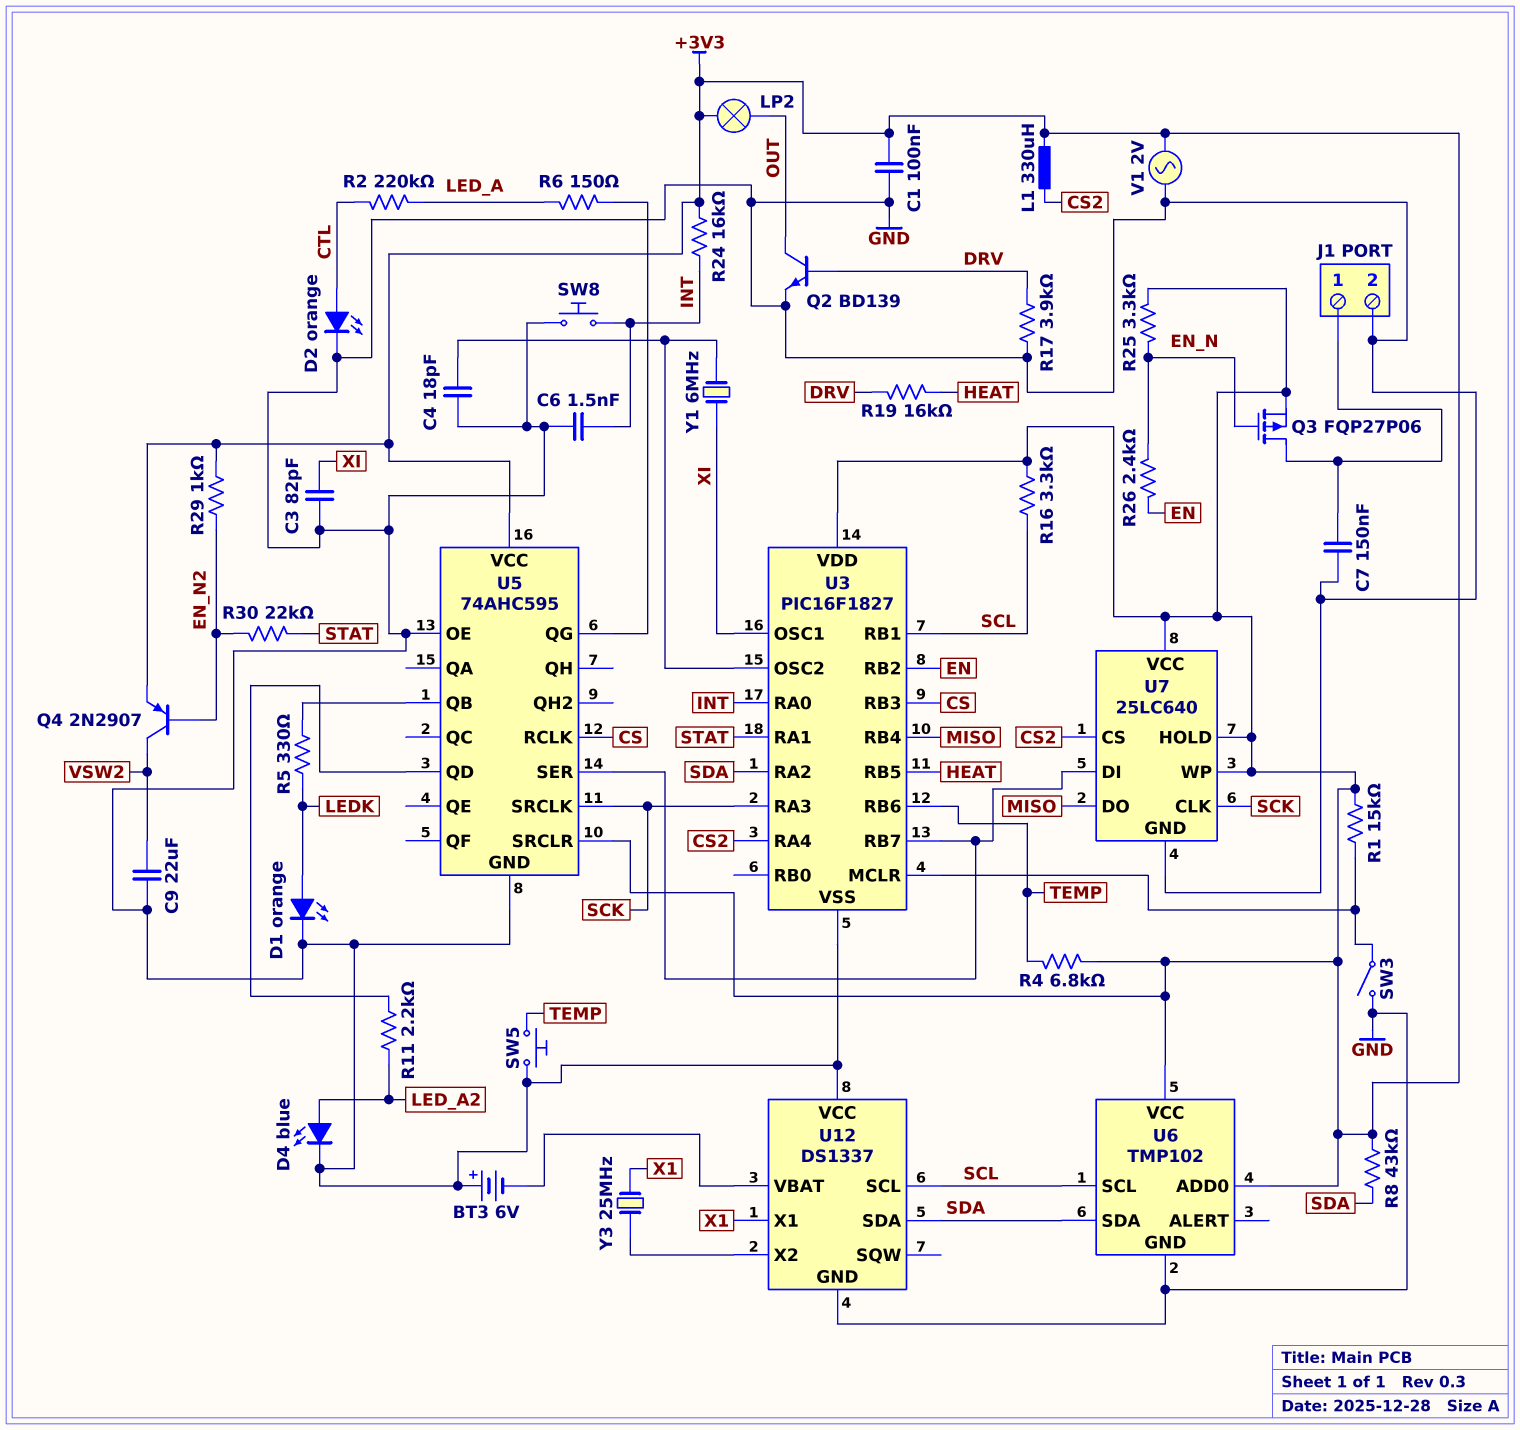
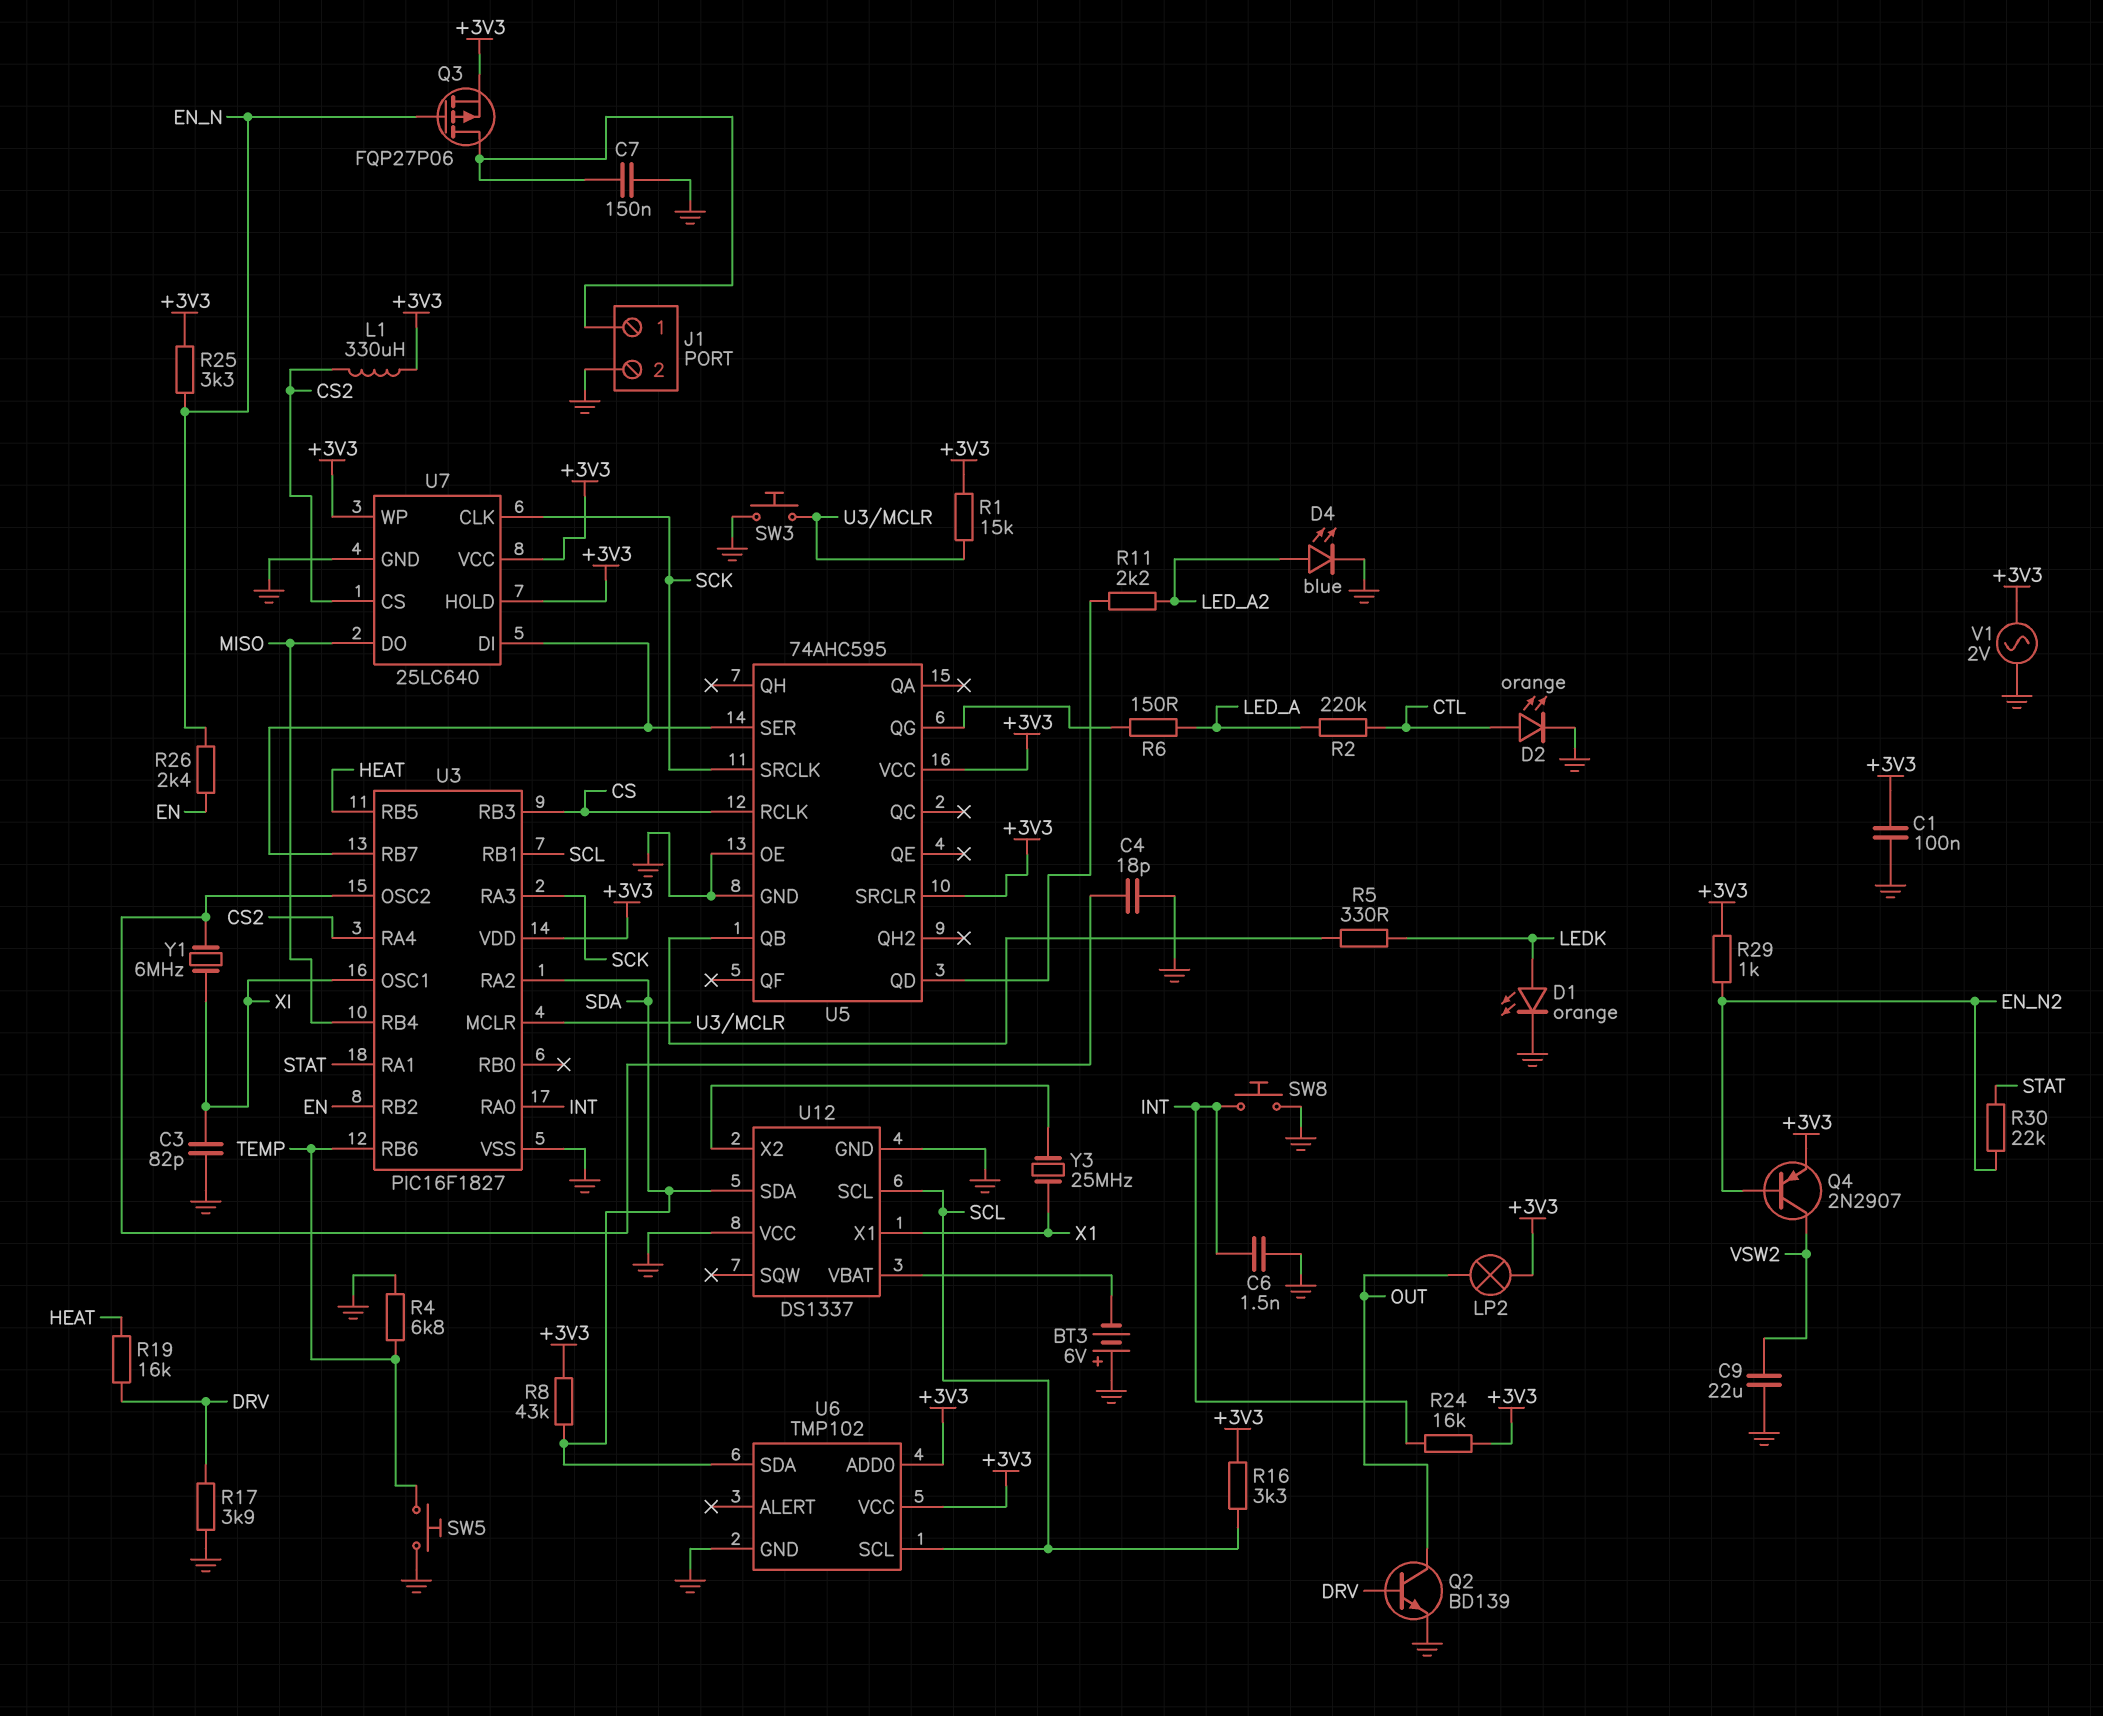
R4: 6.8k (+3V3, TEMP) -> 6.8k (GND, TEMP)
SW3: switch (GND, U3/MCLR) -> button (GND, U3/MCLR)

